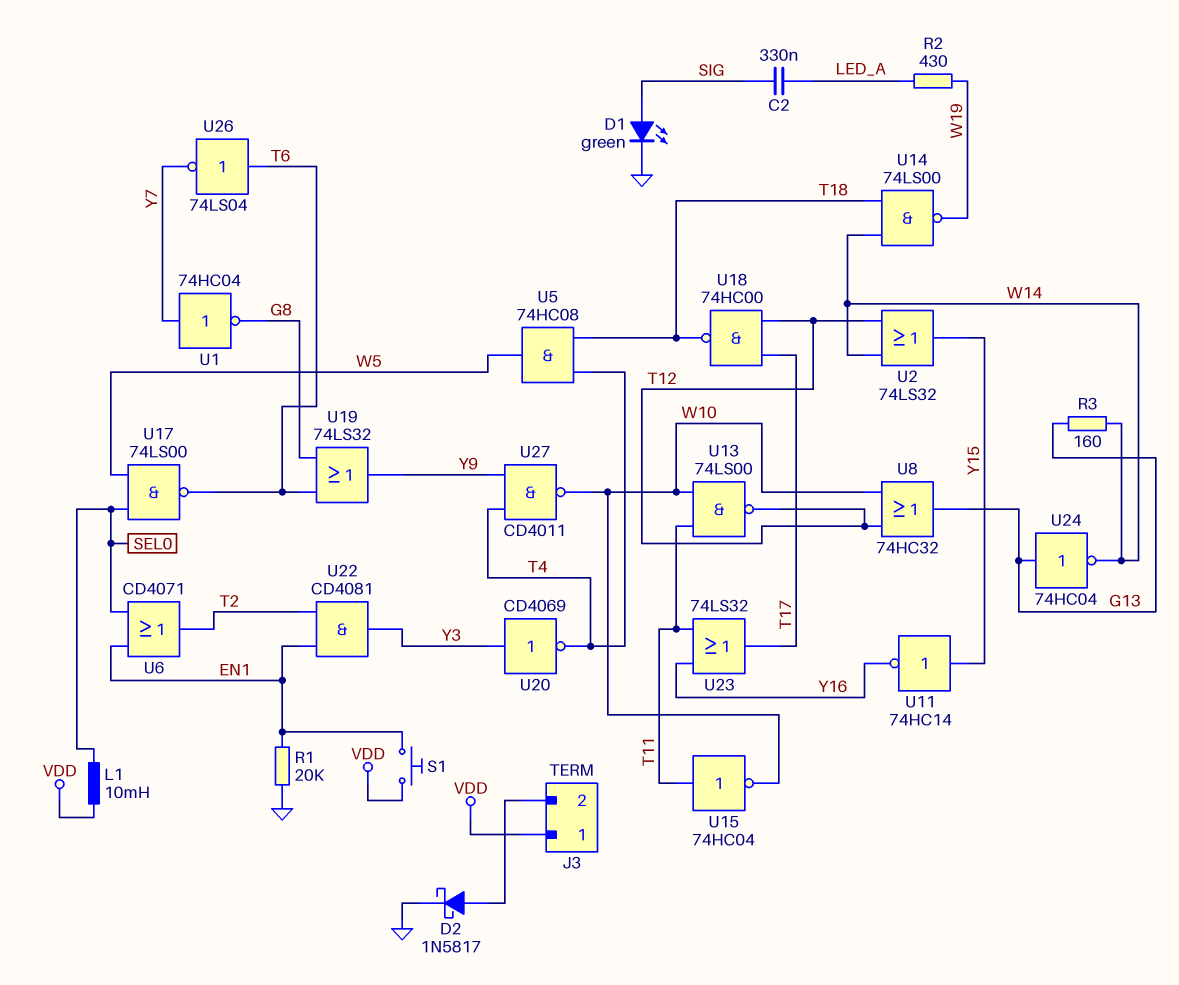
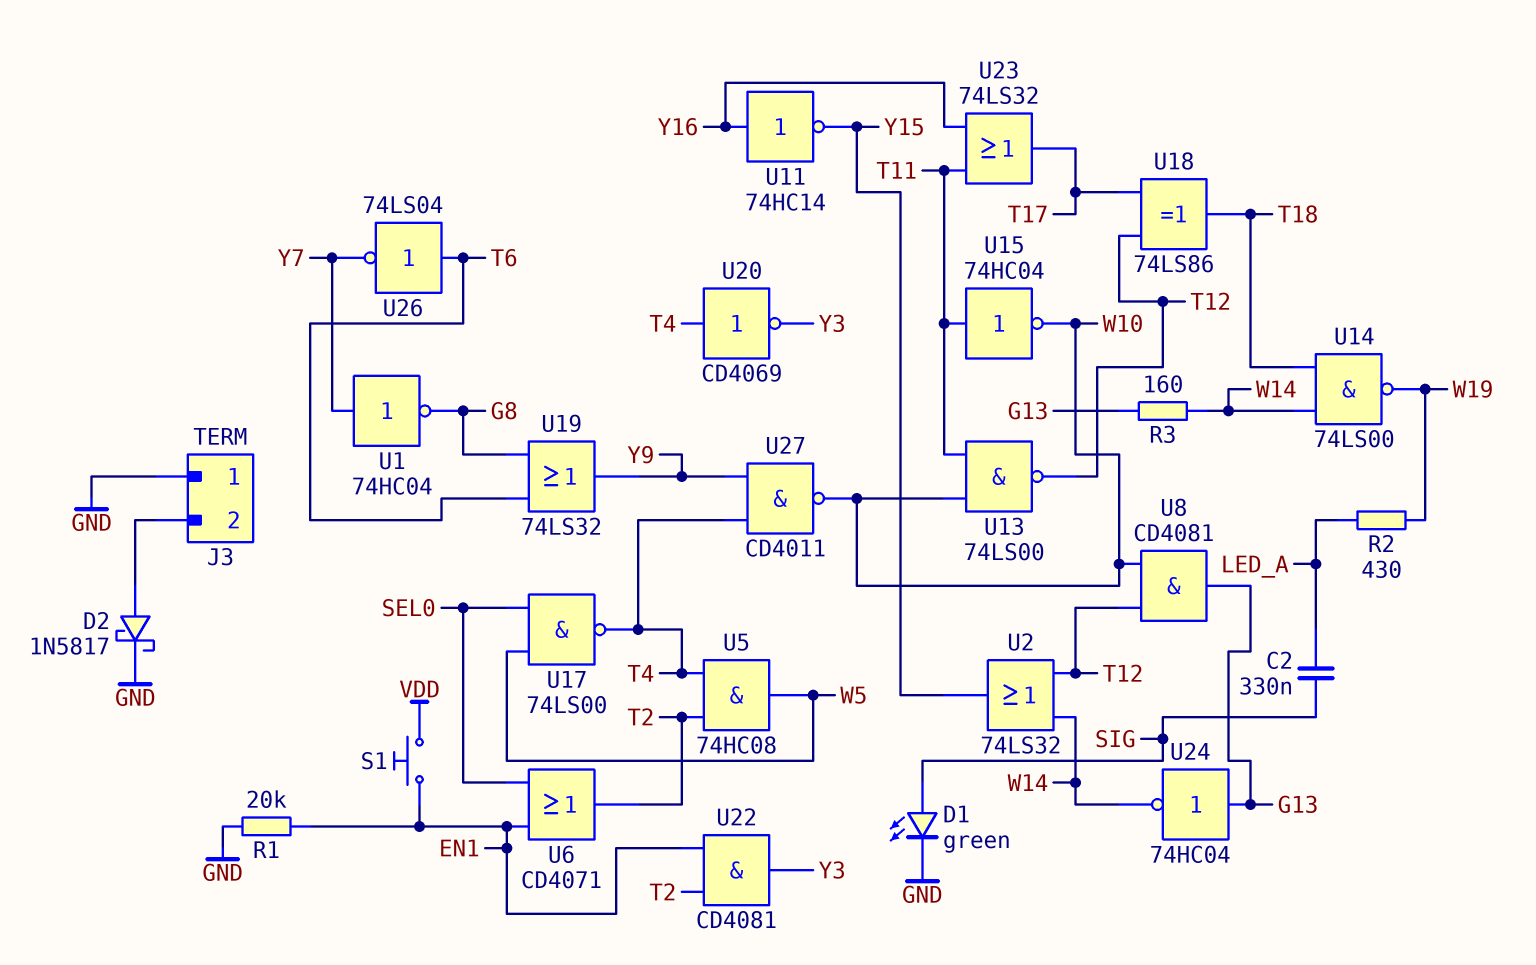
J3 pin 1: VDD -> GND
L1: 10mH (SEL0, VDD) -> none
U5: AND 74HC08 (in T4, in T18, out W5) -> AND 74HC08 (in T2, in T4, out W5)
U8: OR 74HC32 (in T12, in W10, out G13) -> AND CD4081 (in T12, in W10, out G13)
U11: NOT 74HC14 (in Y15, out Y16) -> NOT 74HC14 (in Y16, out Y15)
U17: NAND 74LS00 (in SEL0, in W5, out T6) -> NAND 74LS00 (in SEL0, in W5, out T4)
U18: NAND 74HC00 (in T12, in T17, out T18) -> XOR 74LS86 (in T12, in T17, out T18)
U20: NOT CD4069 (in Y3, out T4) -> NOT CD4069 (in T4, out Y3)

